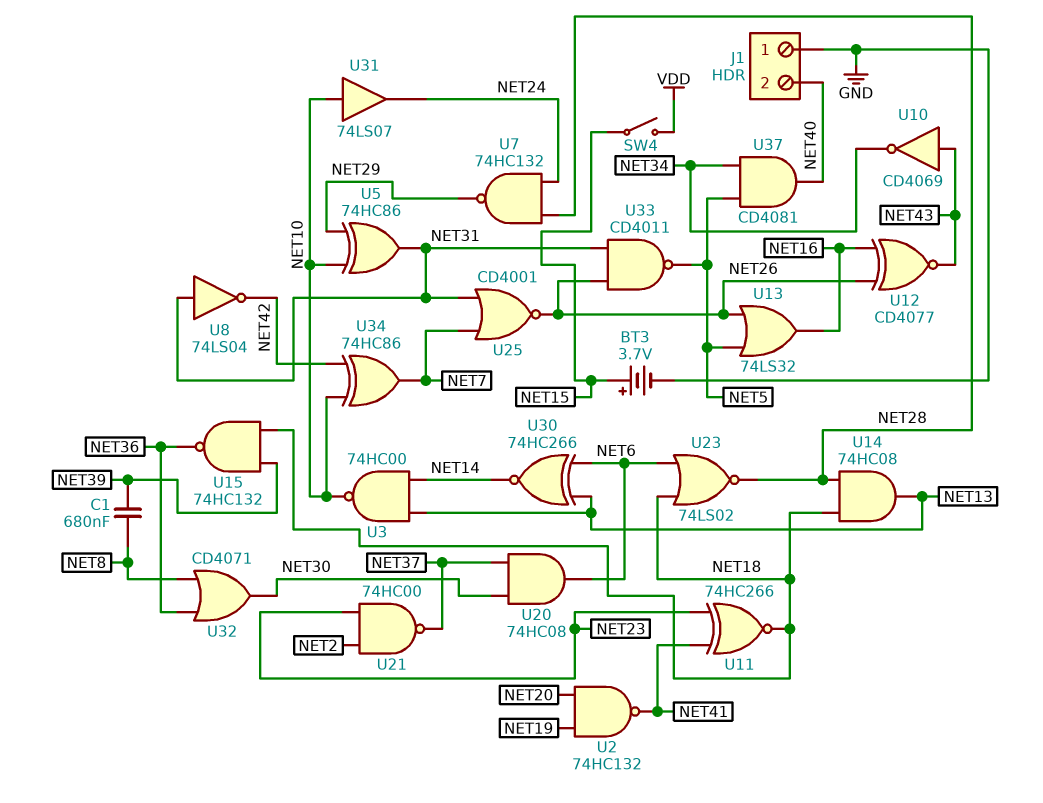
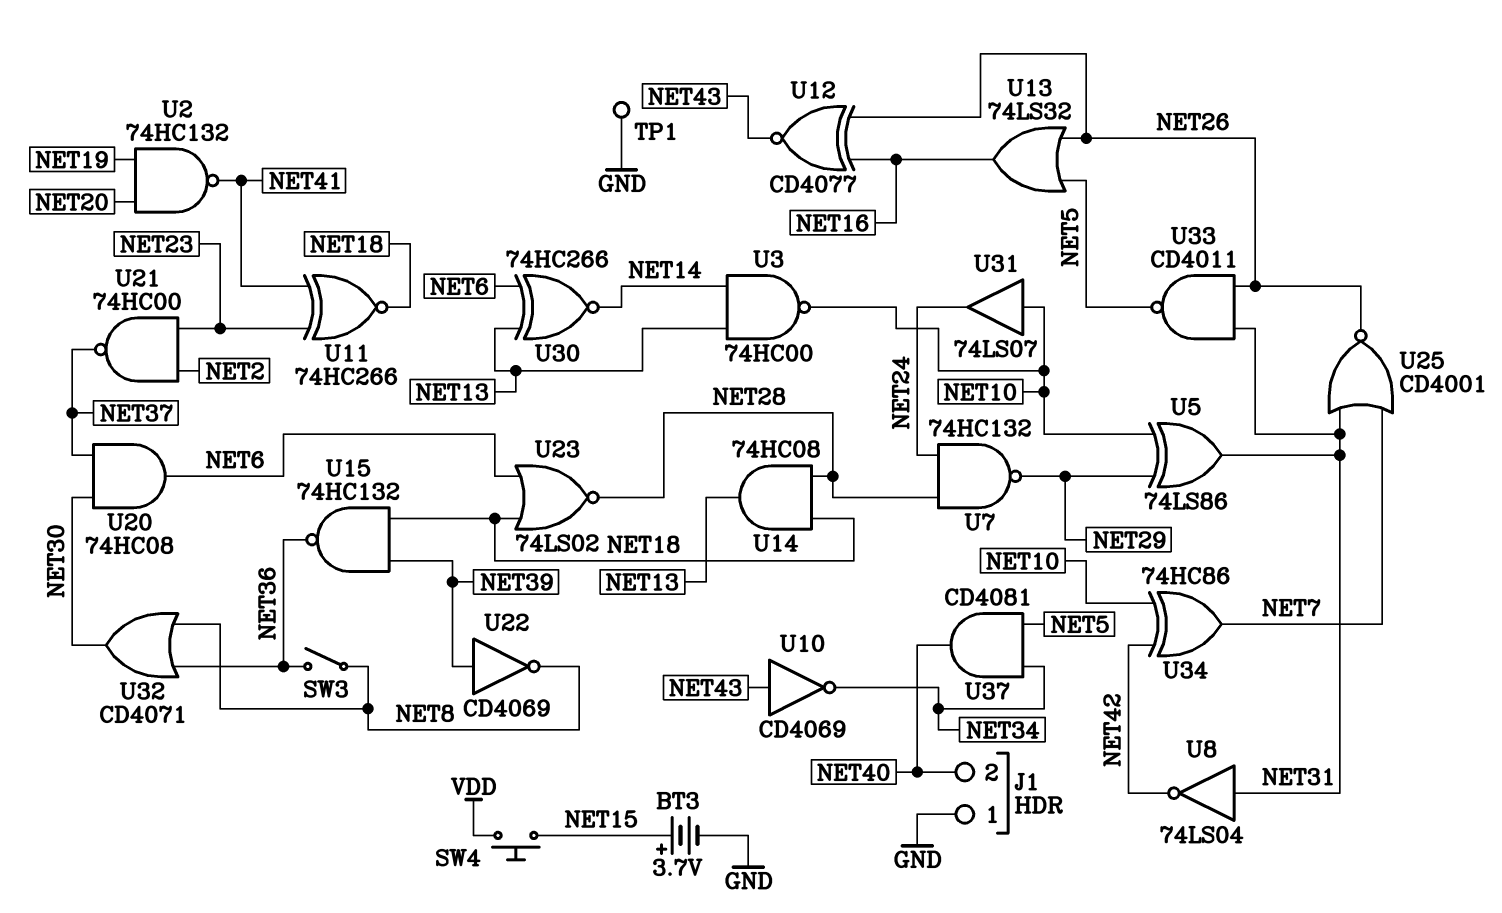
C1: 680nF (NET8, NET39) -> none
SW3: none -> switch (NET8, NET36)
SW4: switch (NET15, VDD) -> button (NET15, VDD)
TP1: none -> test point (GND)
U5: XOR 74HC86 (in NET10, in NET29, out NET31) -> XOR 74LS86 (in NET10, in NET29, out NET31)
U22: none -> NOT CD4069 (in NET39, out NET8)

